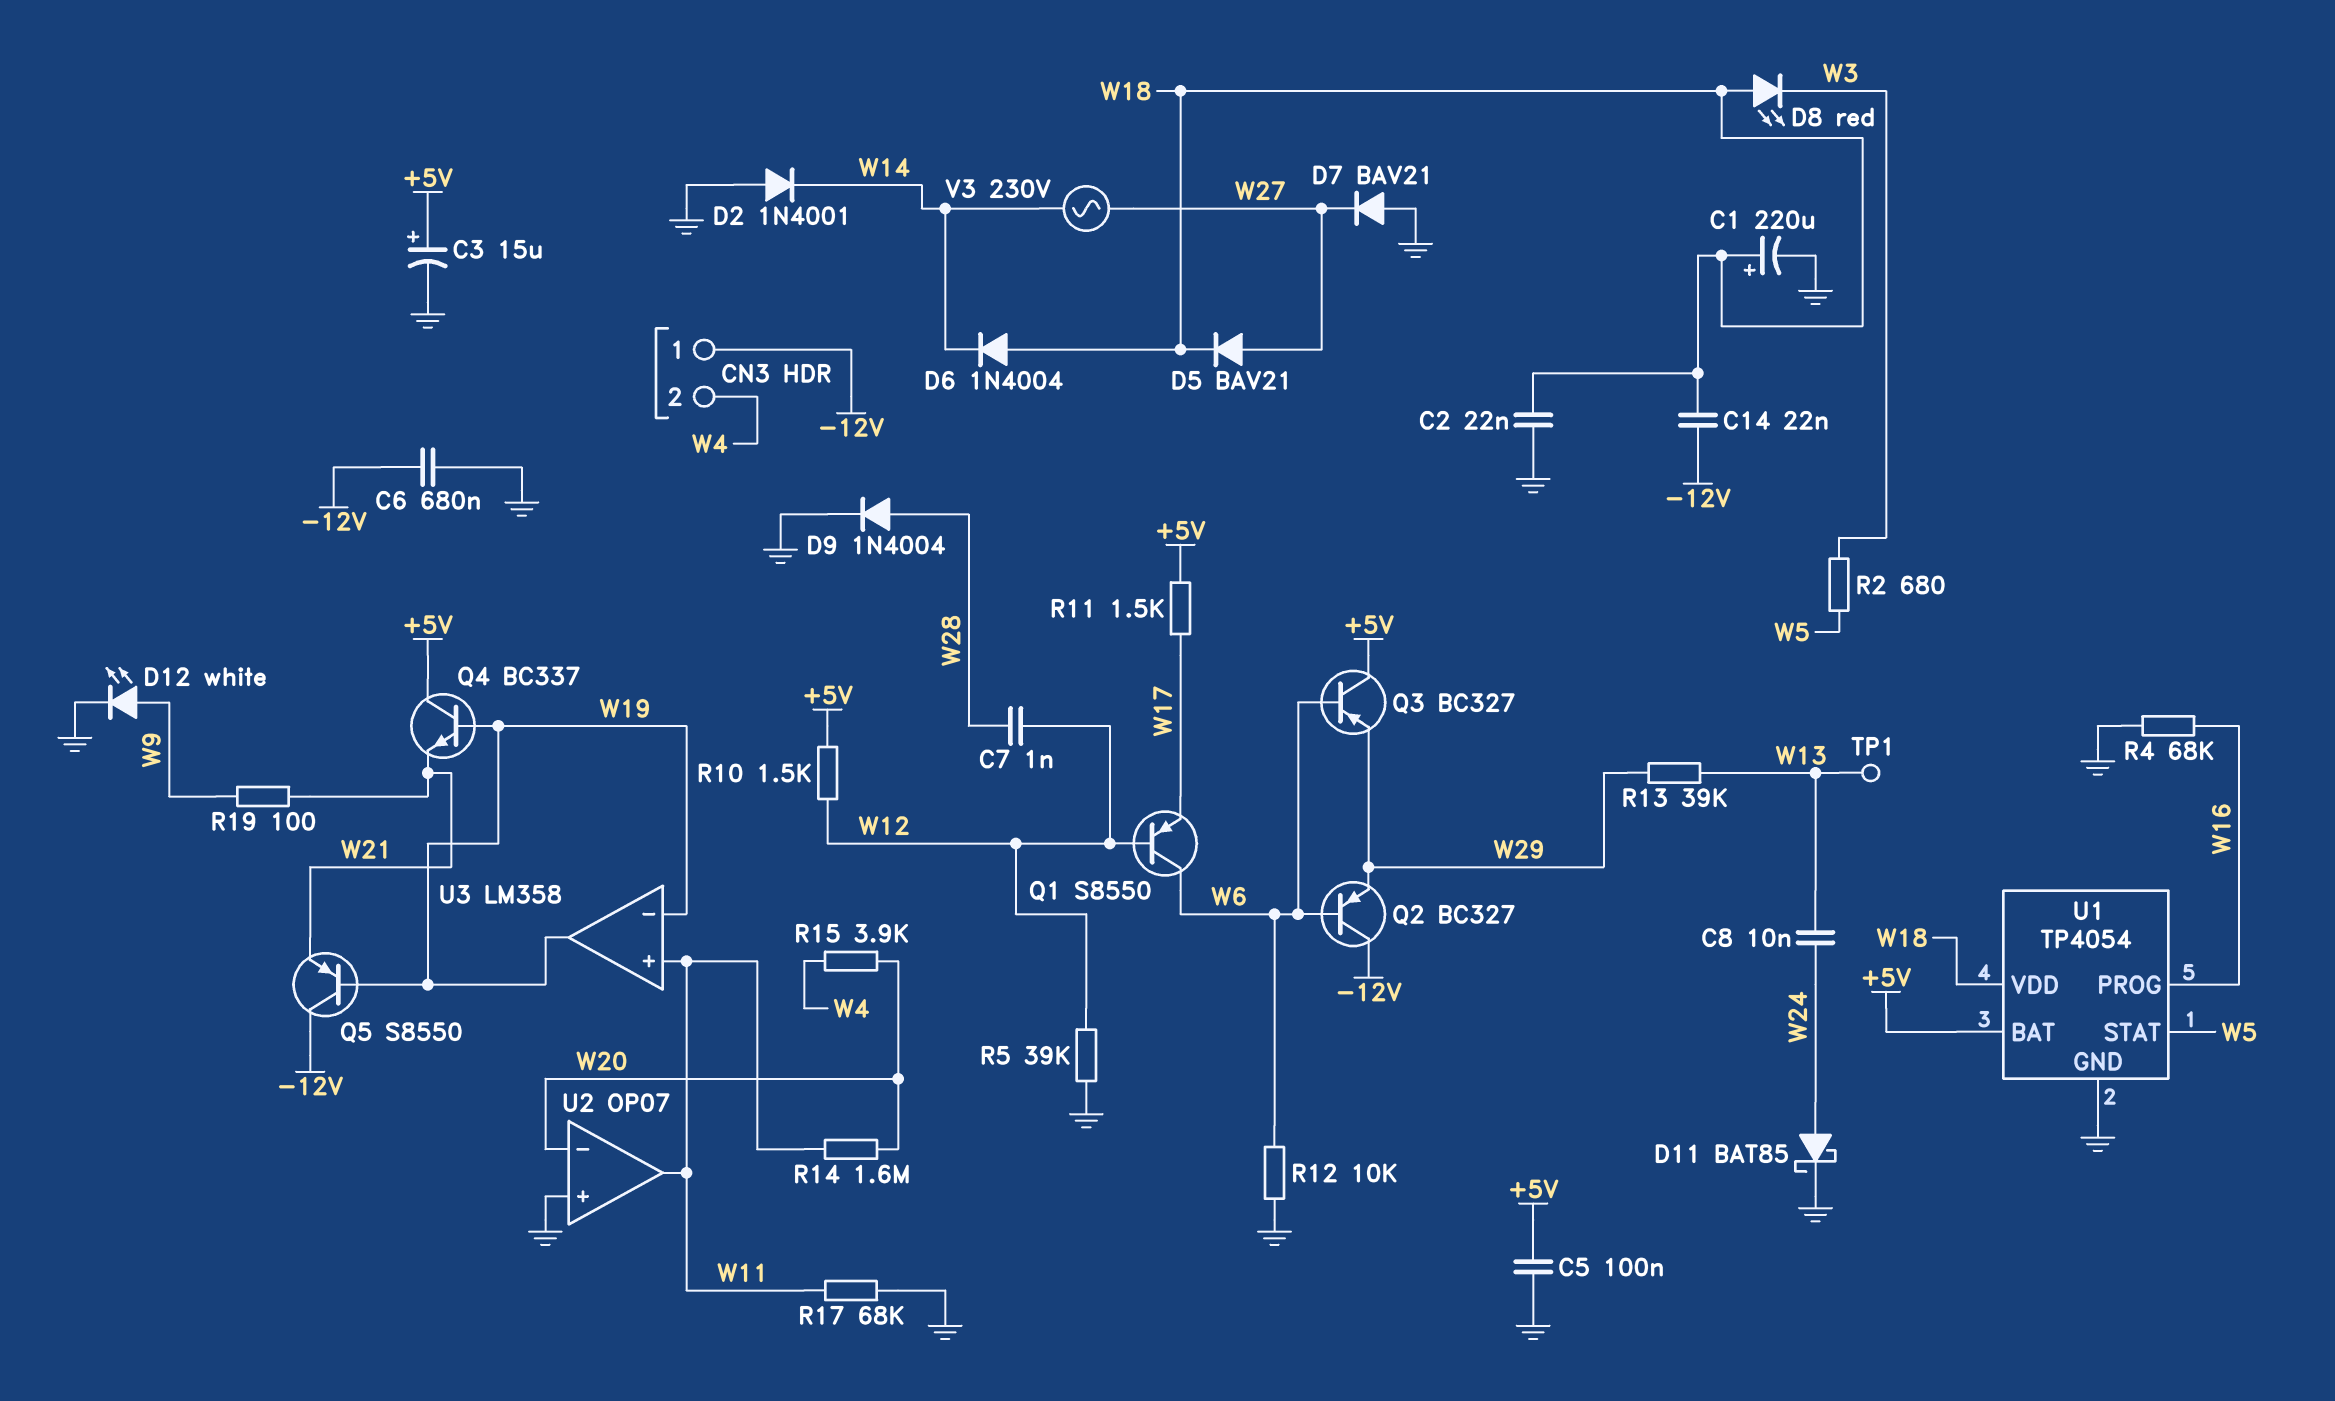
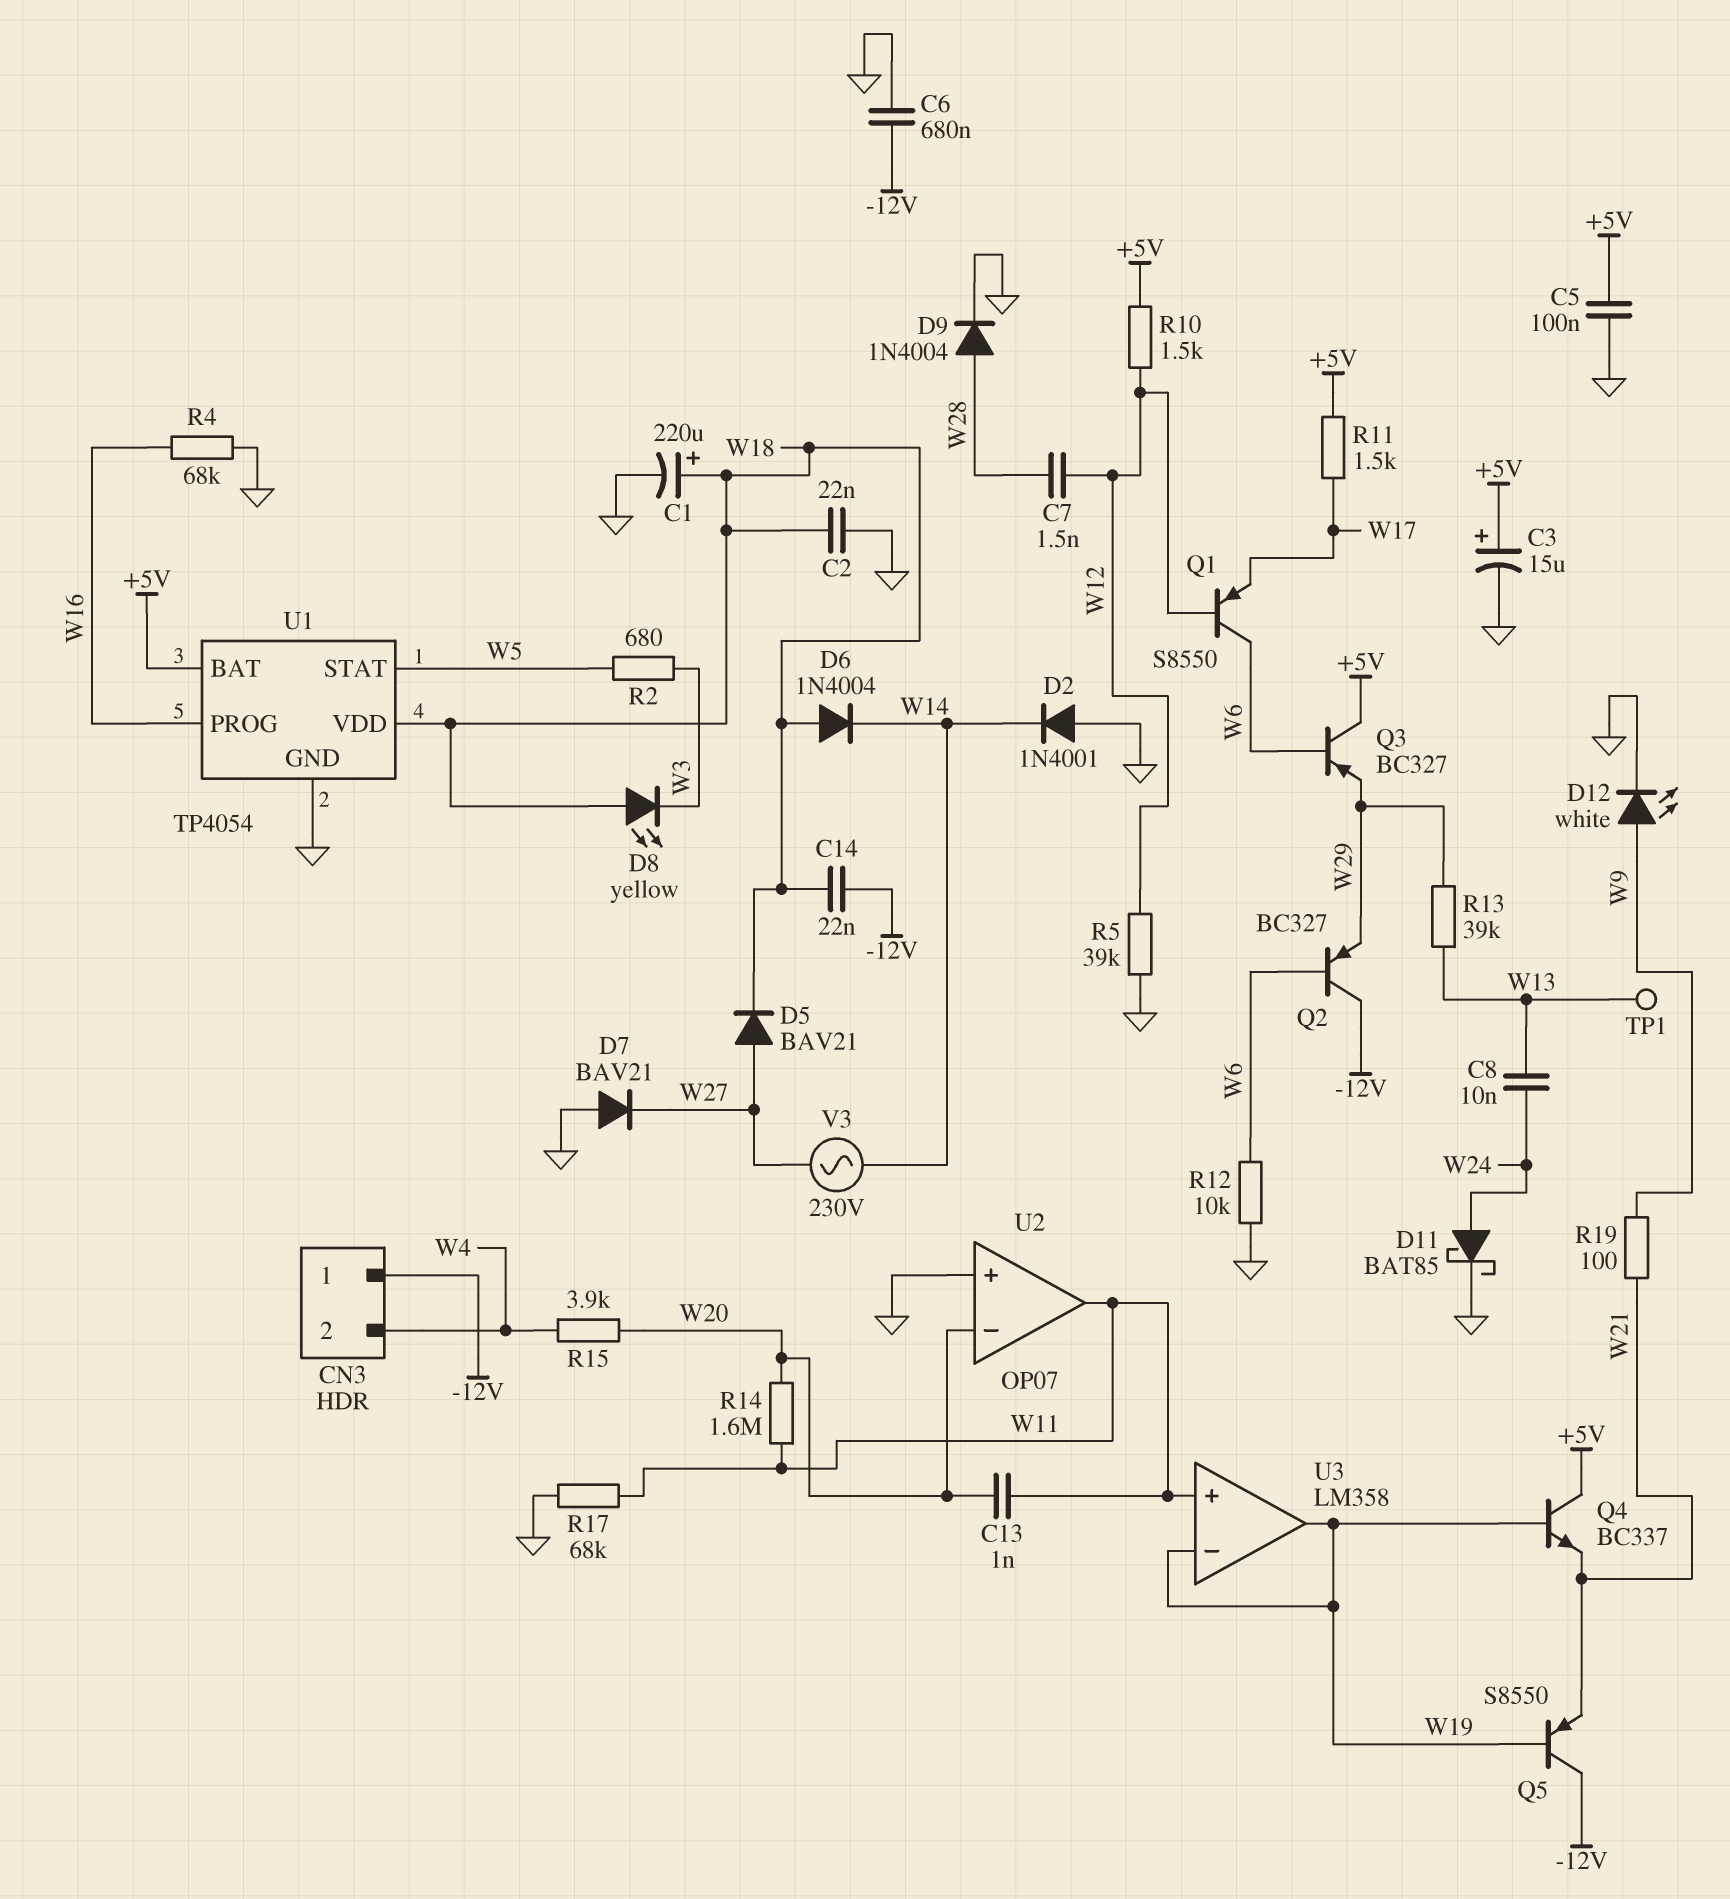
C7: 1nF (W12, W28) -> 1.5nF (W12, W28)
C13: none -> 1nF (W11, W20)
D8: LED red (A W18, K W3) -> LED yellow (A W18, K W3)

